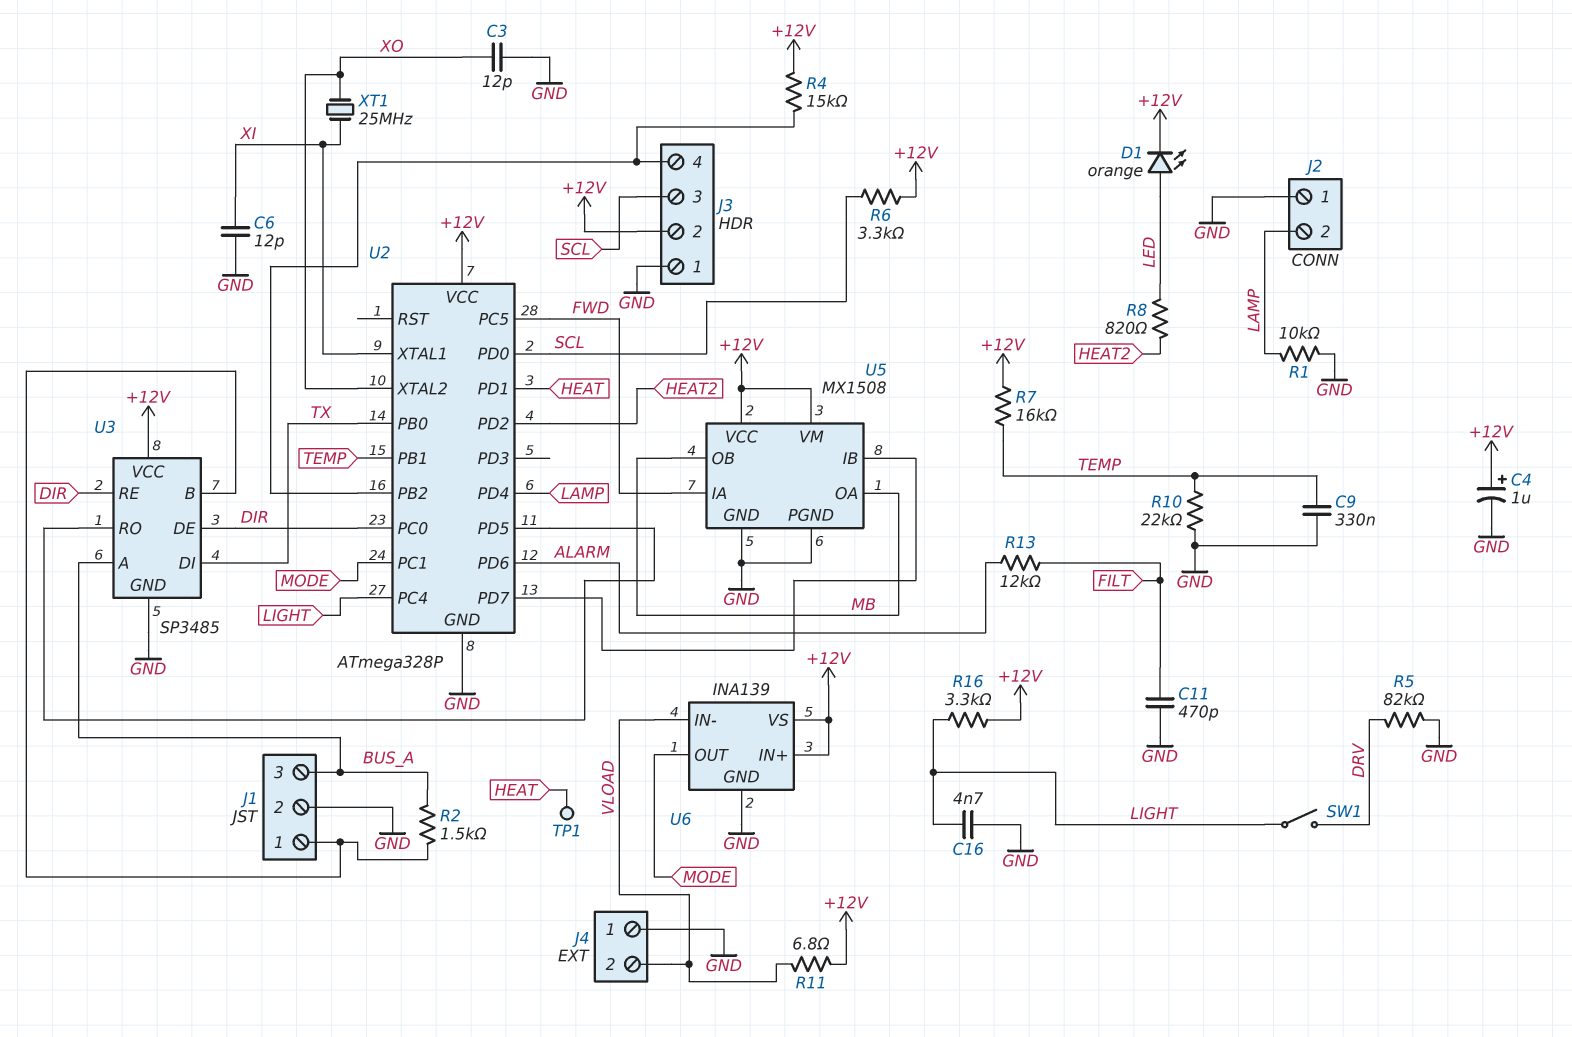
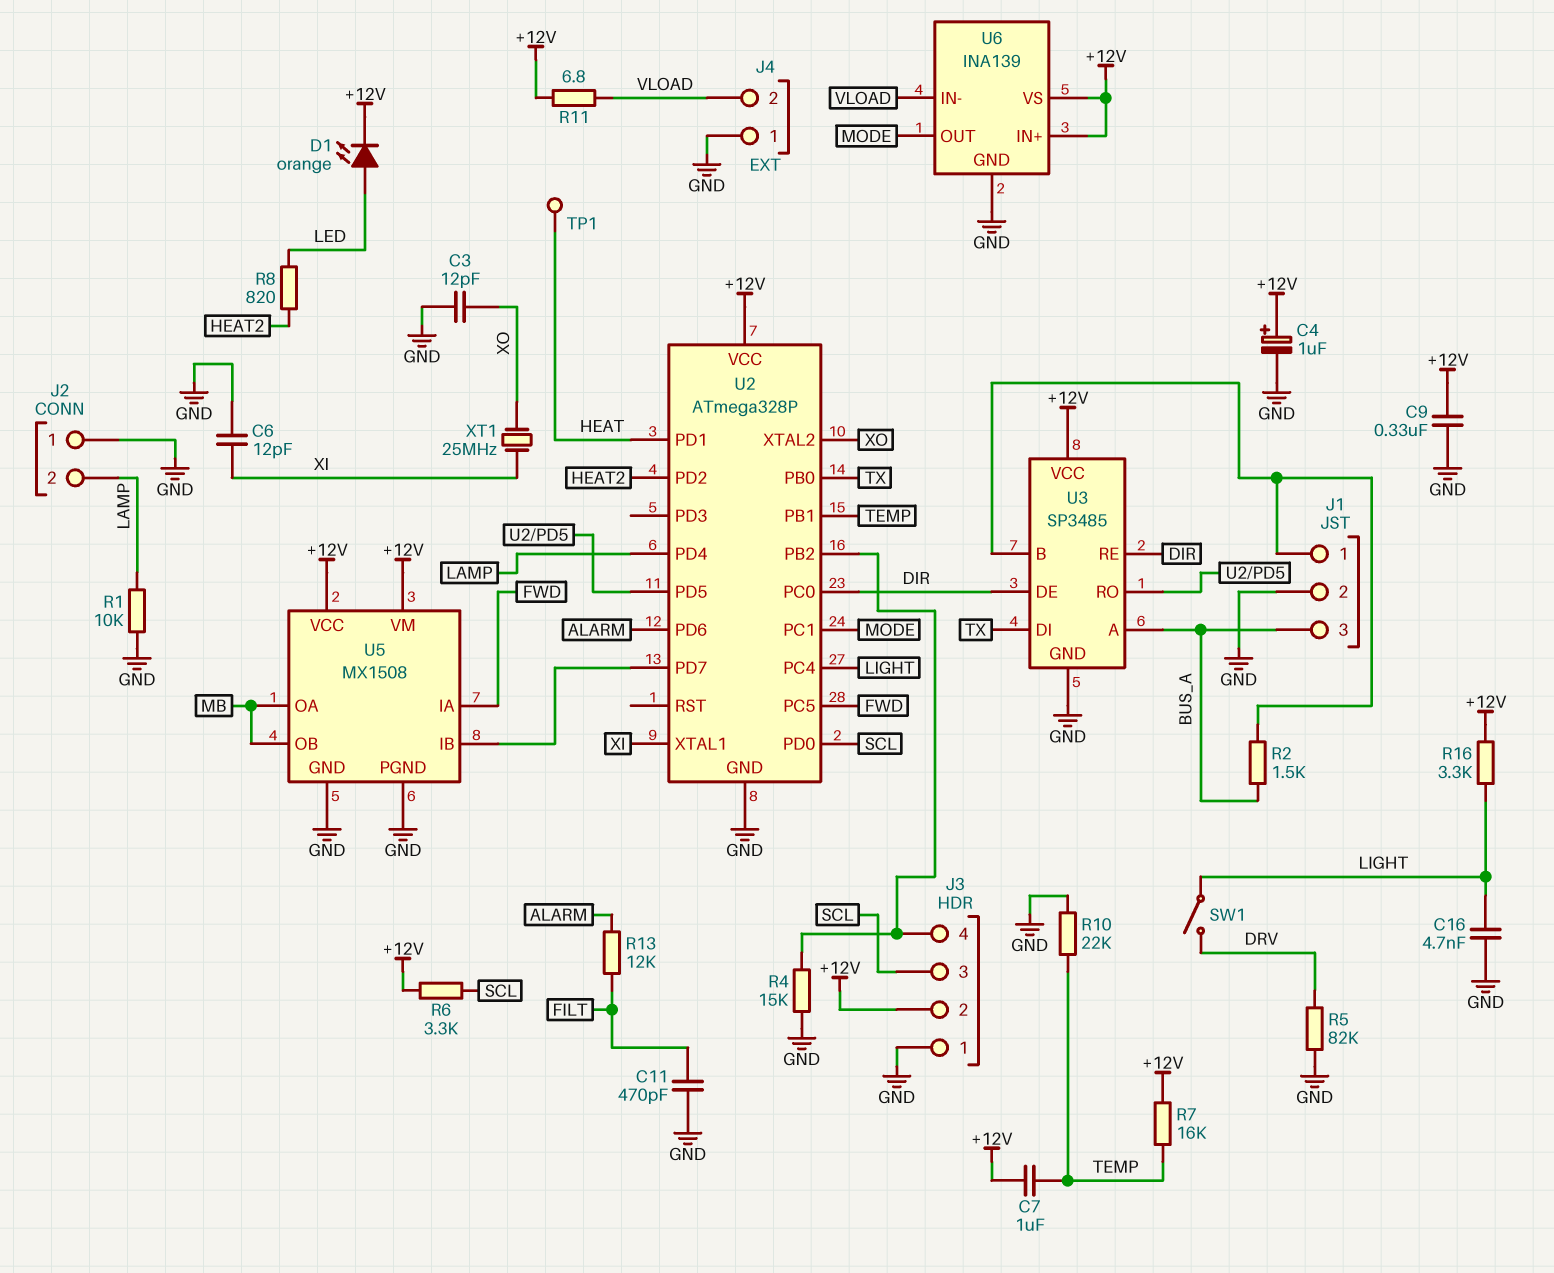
C7: none -> 1uF (+12V, TEMP)
C9: 330nF (GND, TEMP) -> 330nF (+12V, GND)
R4: 15k (+12V, J3/4) -> 15k (GND, J3/4)

